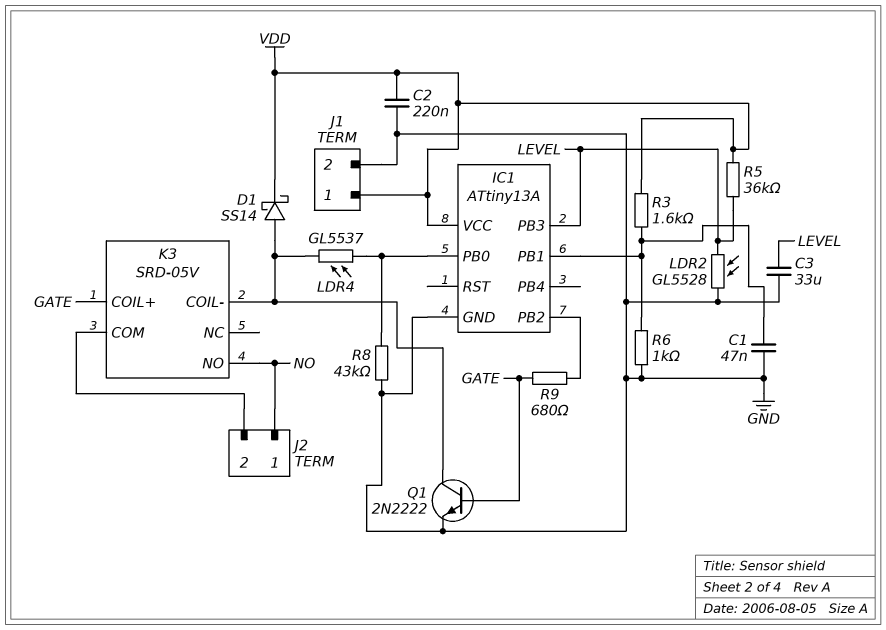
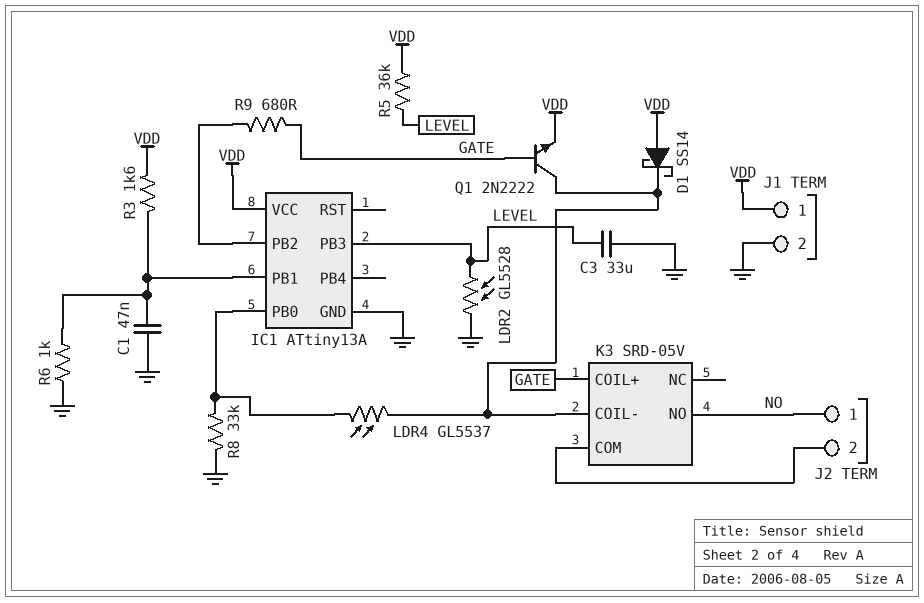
C2: 220nF (GND, VDD) -> none
D1: schottky SS14 (A K3/COIL-, K VDD) -> schottky SS14 (A VDD, K K3/COIL-)
Q1: NPN 2N2222 (B GATE, C K3/COIL-, E GND) -> NPN 2N2222 (B GATE, C K3/COIL-, E VDD)
R8: 43k (GND, IC1/PB0) -> 33k (GND, IC1/PB0)

